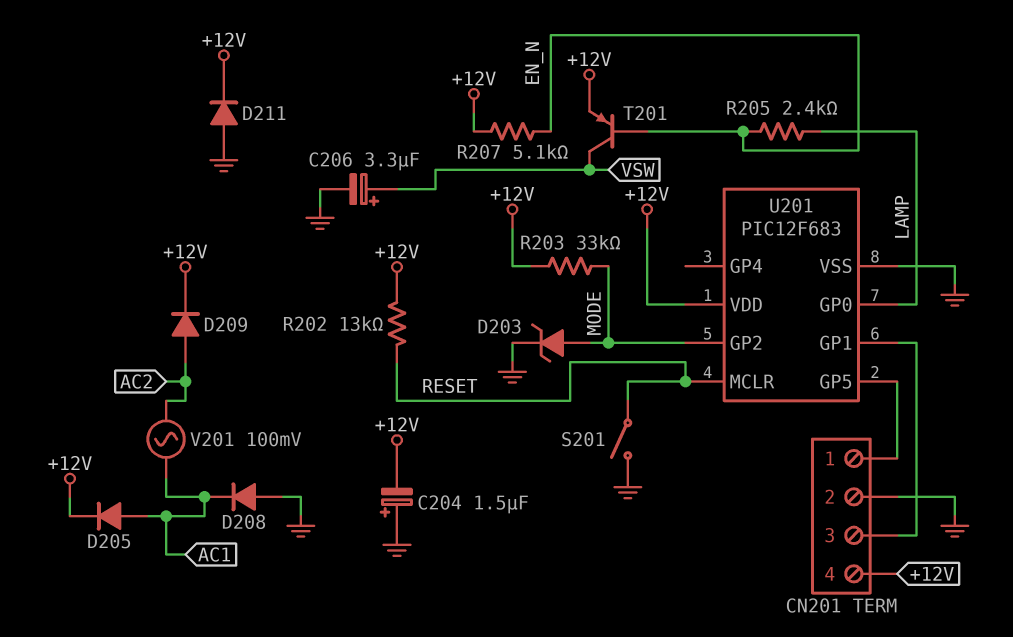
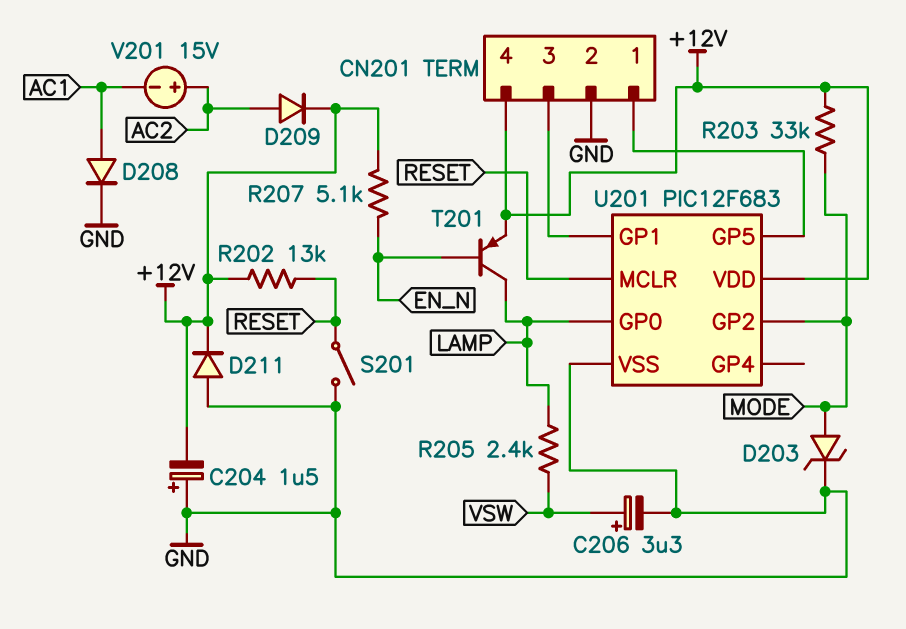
D205: diode (A AC1, K +12V) -> none
D208: diode (A GND, K AC1) -> diode (A AC1, K GND)
R205: 2.4k (EN_N, LAMP) -> 2.4k (LAMP, VSW)
T201: PNP (B EN_N, C VSW, E +12V) -> PNP (B EN_N, C LAMP, E +12V)
V201: AC 100mV (AC1, AC2) -> 15V (plus AC2, minus AC1)

